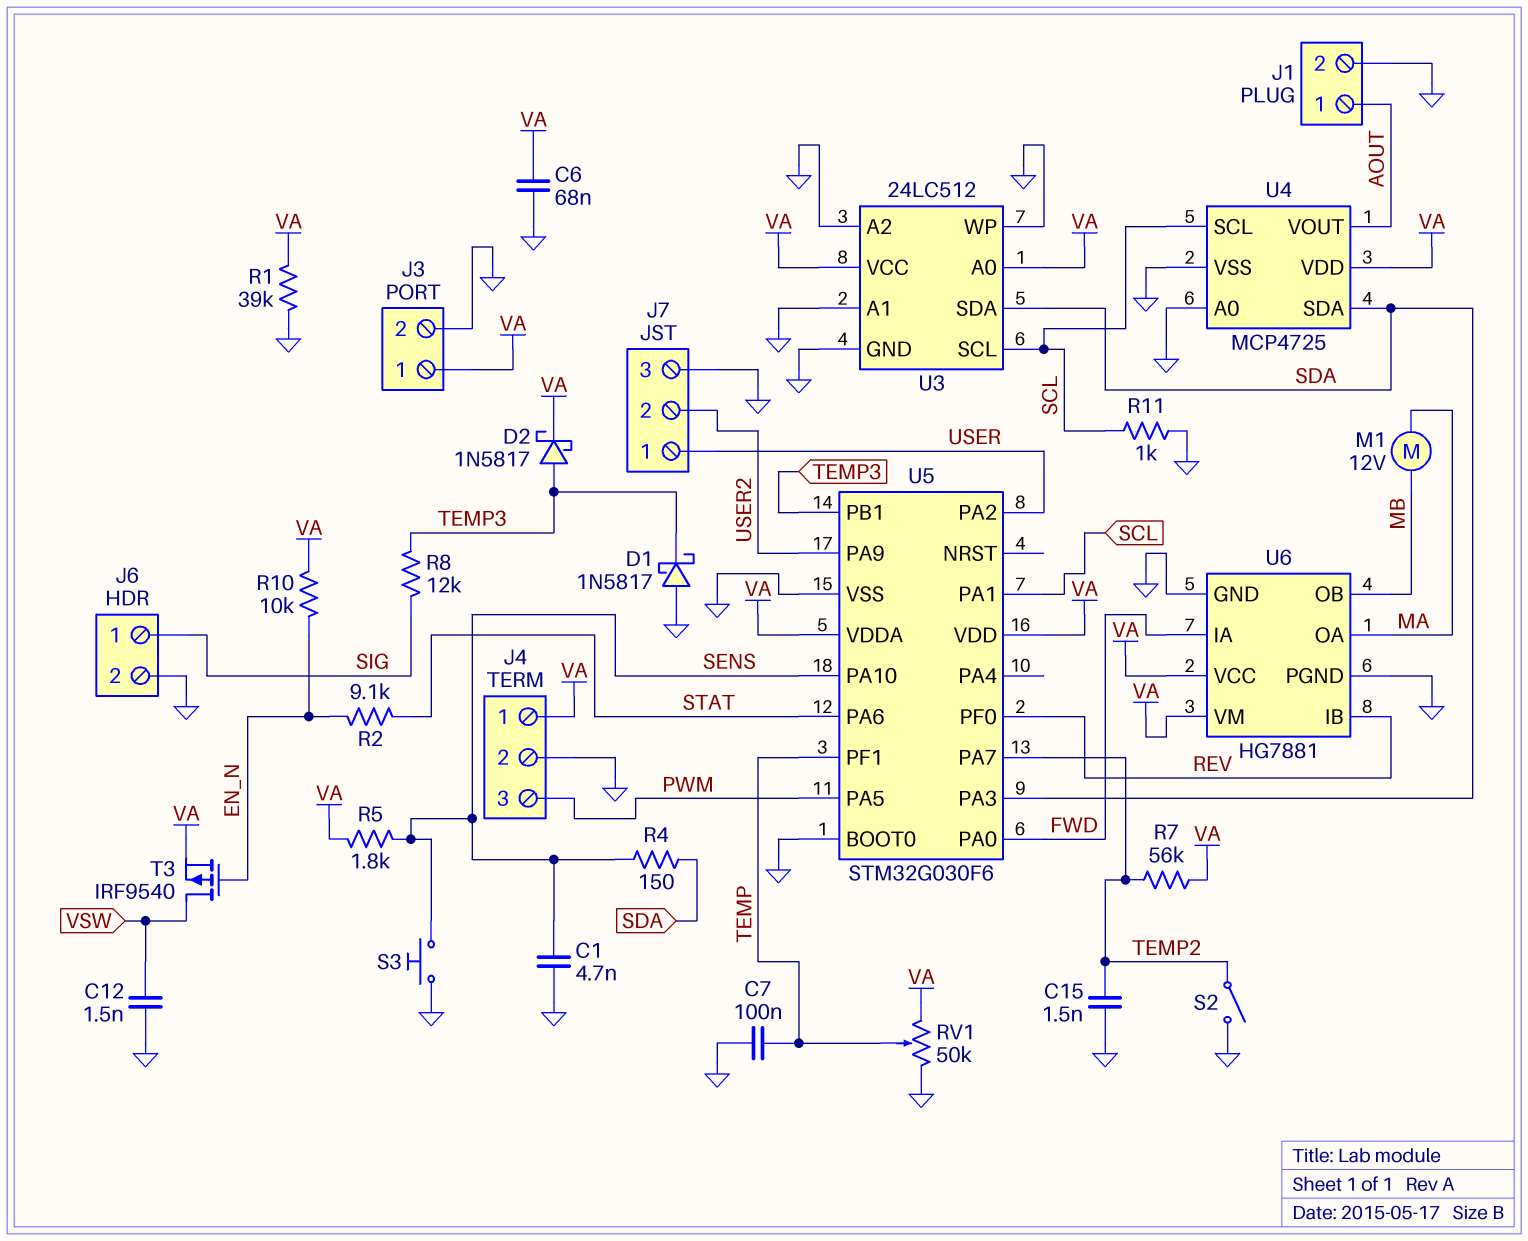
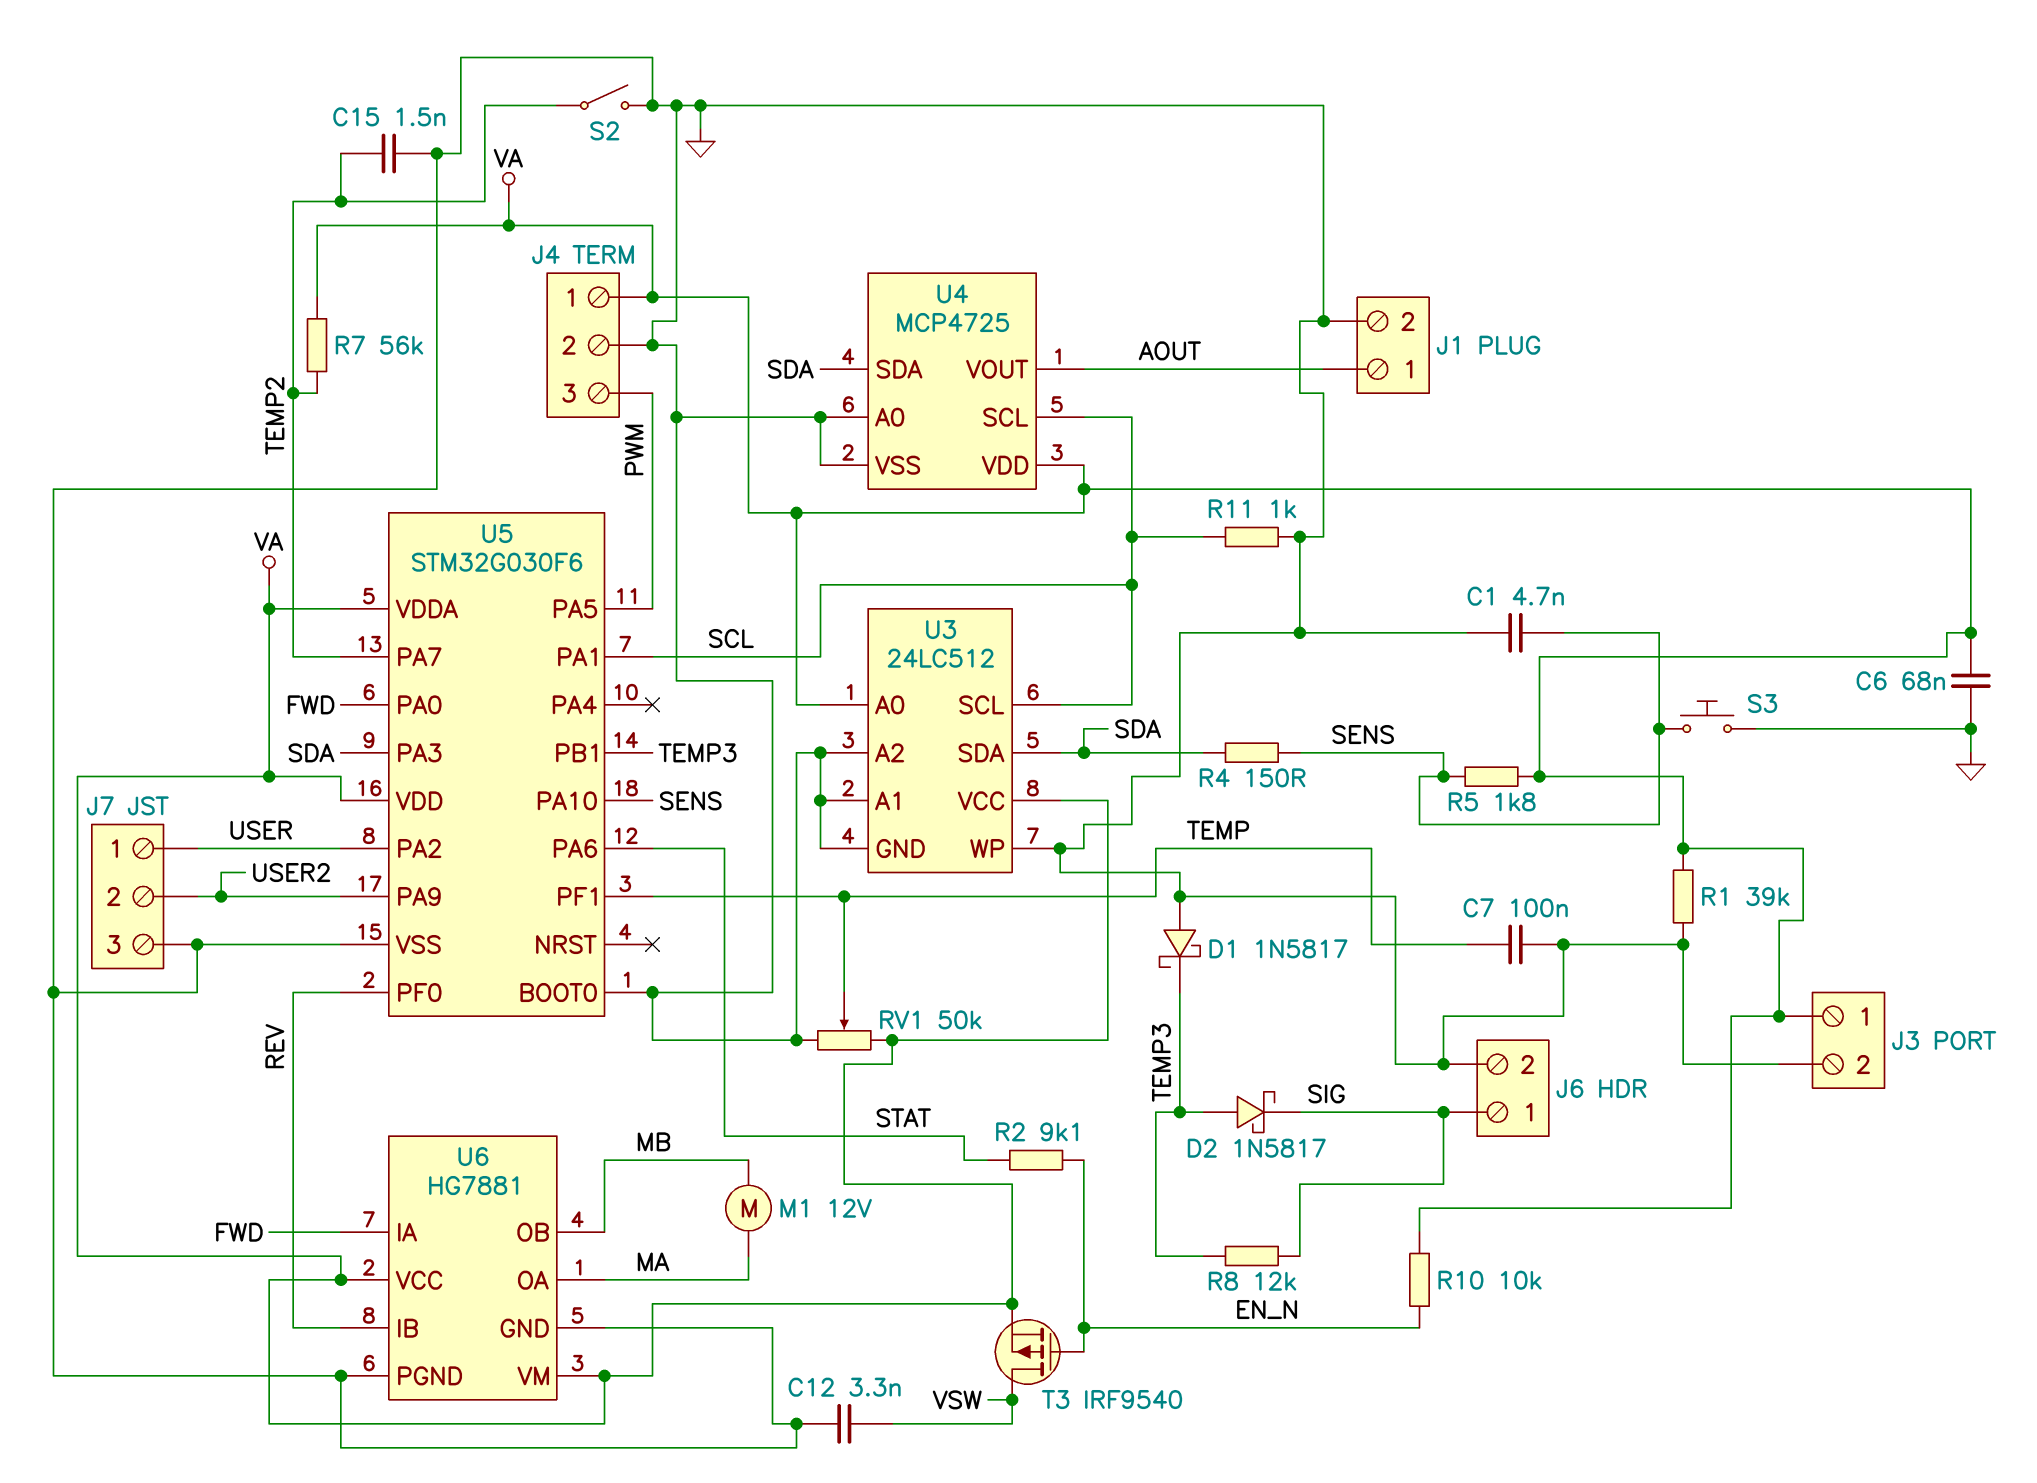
C12: 1.5nF (GND, VSW) -> 3.3nF (GND, VSW)
D2: schottky 1N5817 (A TEMP3, K VA) -> schottky 1N5817 (A TEMP3, K SIG)

